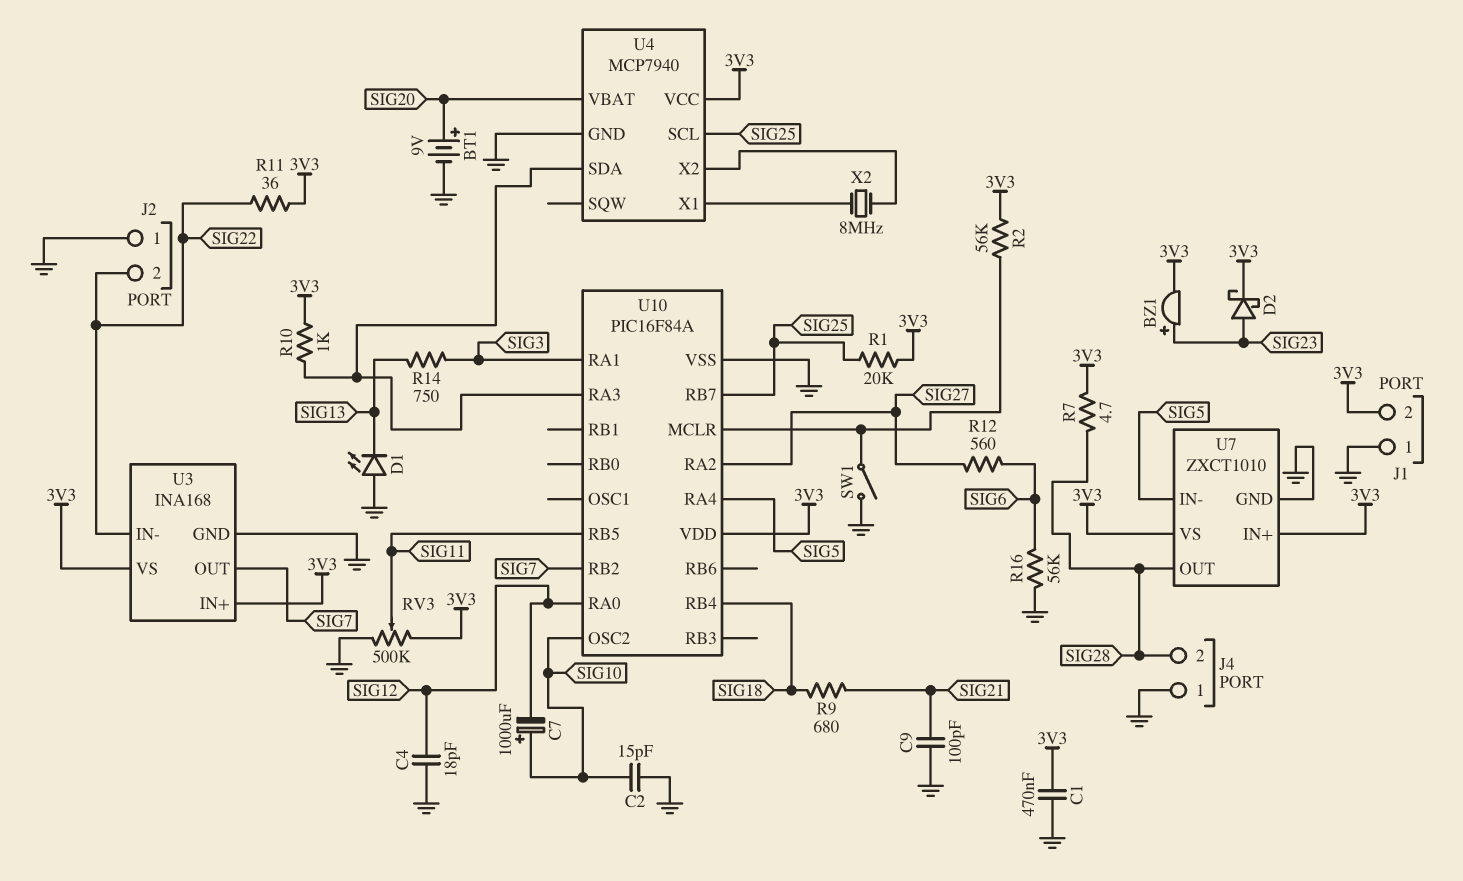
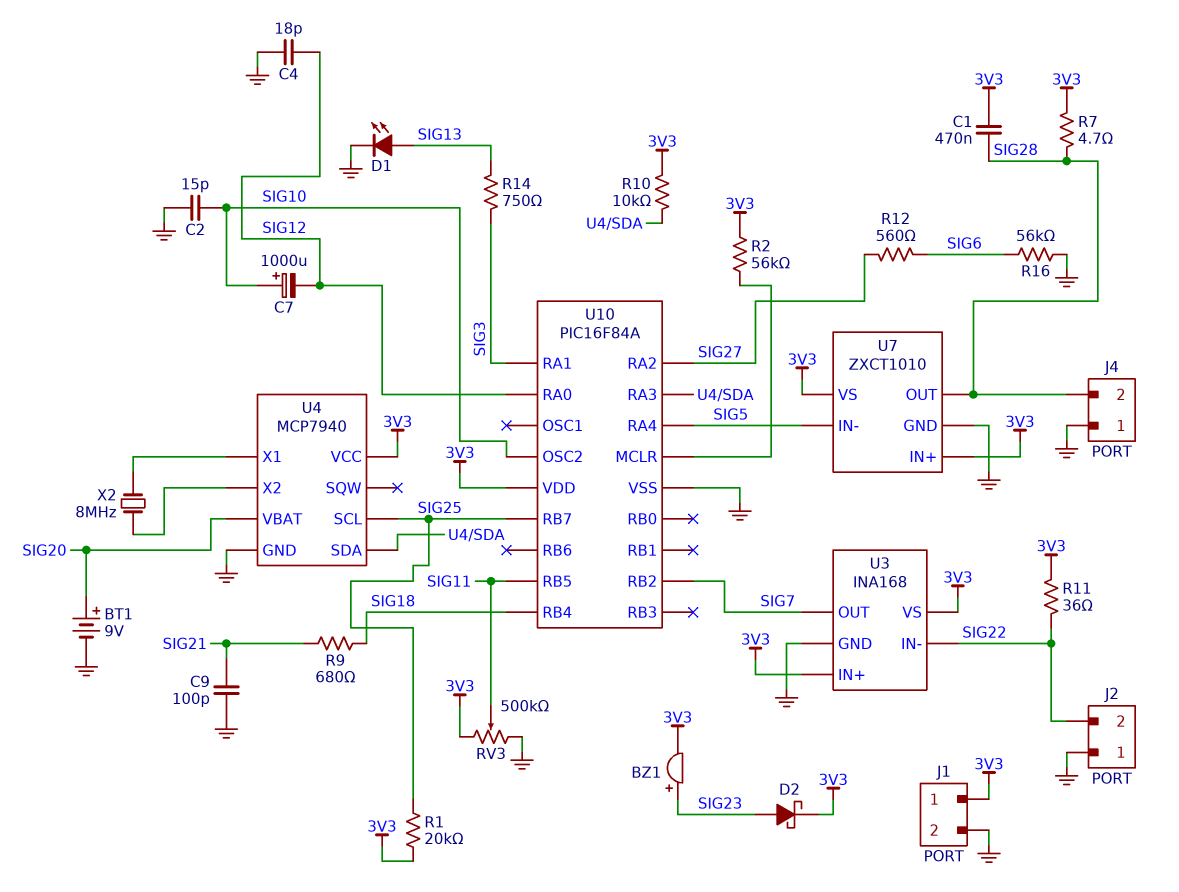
C1: 470nF (3V3, GND) -> 470nF (3V3, SIG28)
D1: LED (A GND, K SIG13) -> LED (A SIG13, K GND)
J1 pin 1: GND -> 3V3
J1 pin 2: 3V3 -> GND
R10: 1k (3V3, U4/SDA) -> 10k (3V3, U4/SDA)
SW1: switch (GND, U10/MCLR) -> none

